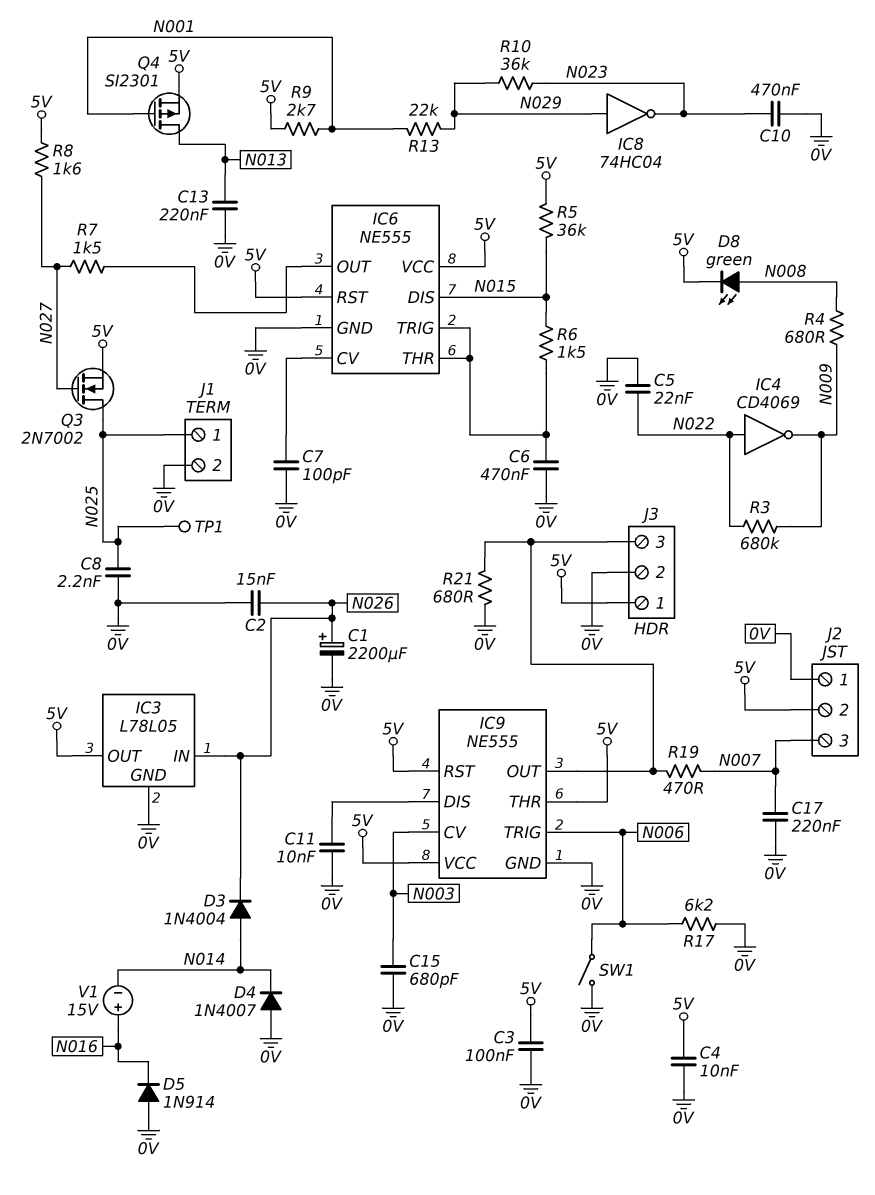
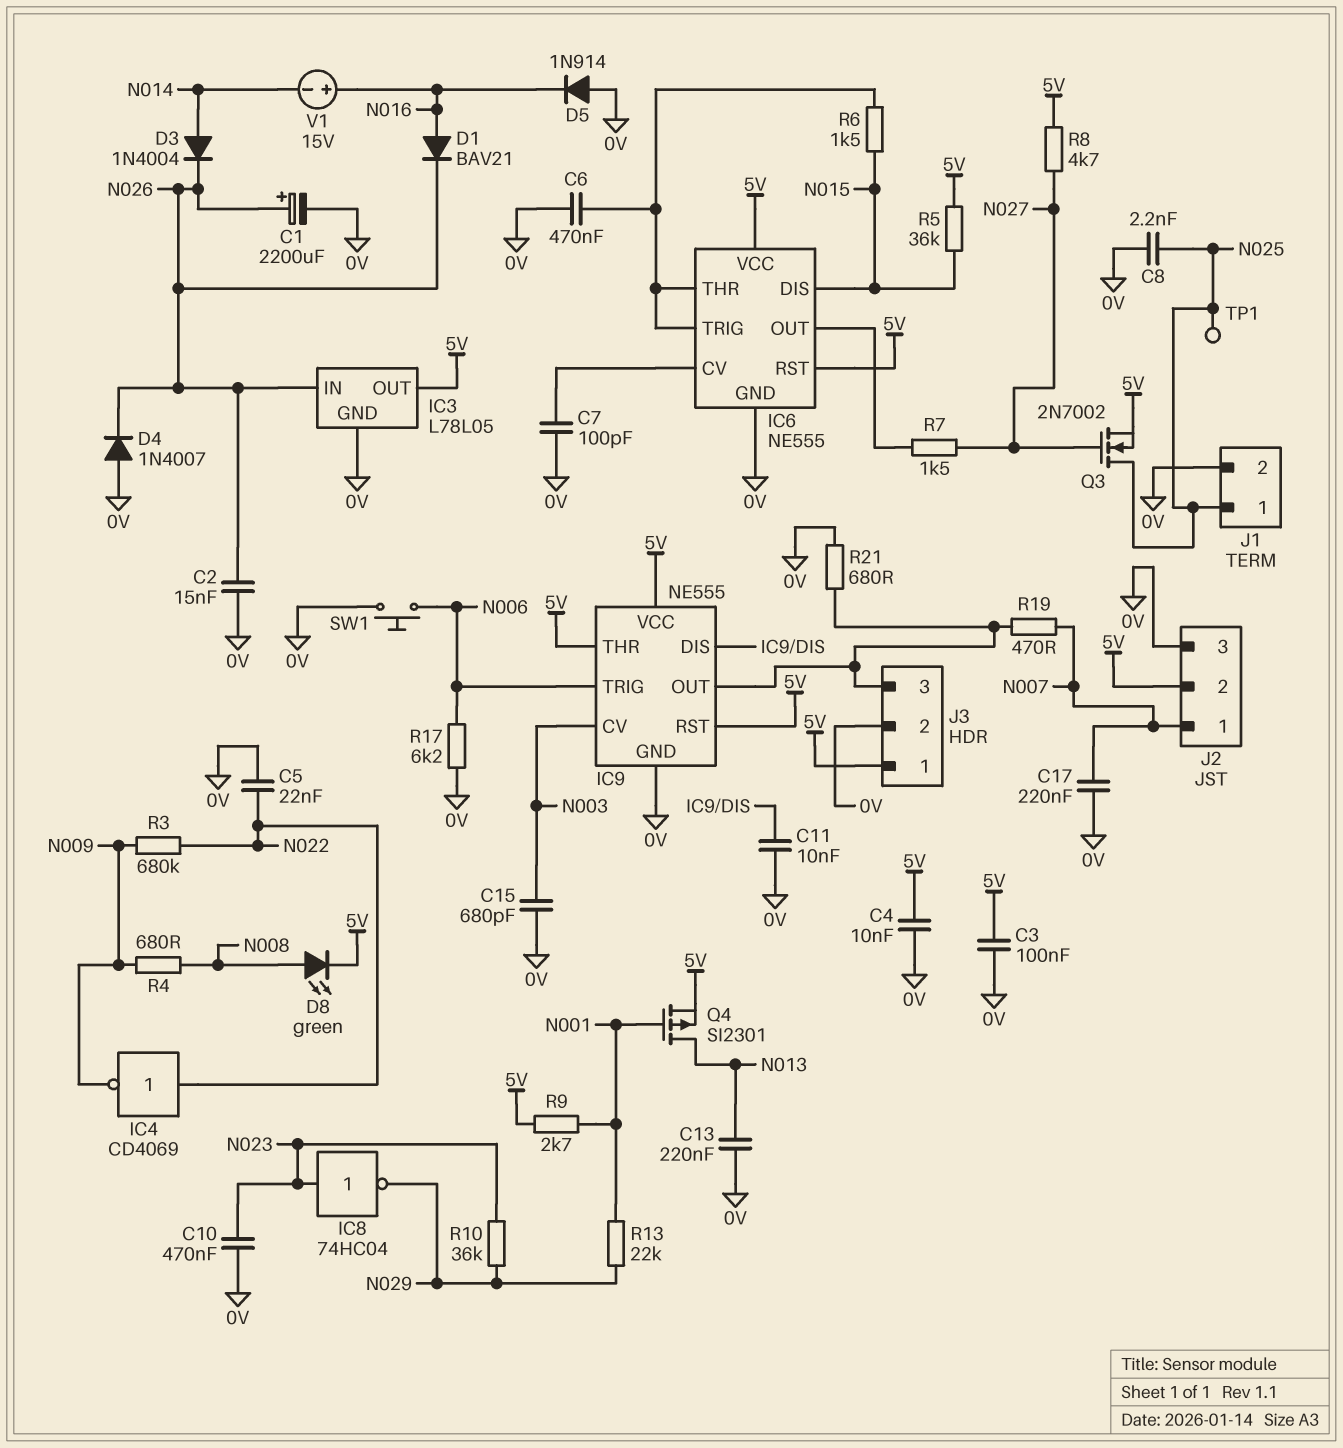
D1: none -> diode BAV21 (A N016, K N026)
D4: diode 1N4007 (A 0V, K N014) -> diode 1N4007 (A 0V, K N026)
IC8: NOT 74HC04 (in N029, out N023) -> NOT 74HC04 (in N023, out N029)
J2 pin 1: 0V -> N007
J2 pin 3: N007 -> 0V
R8: 1.6k (5V, N027) -> 4.7k (5V, N027)
SW1: switch (0V, N006) -> button (0V, N006)

